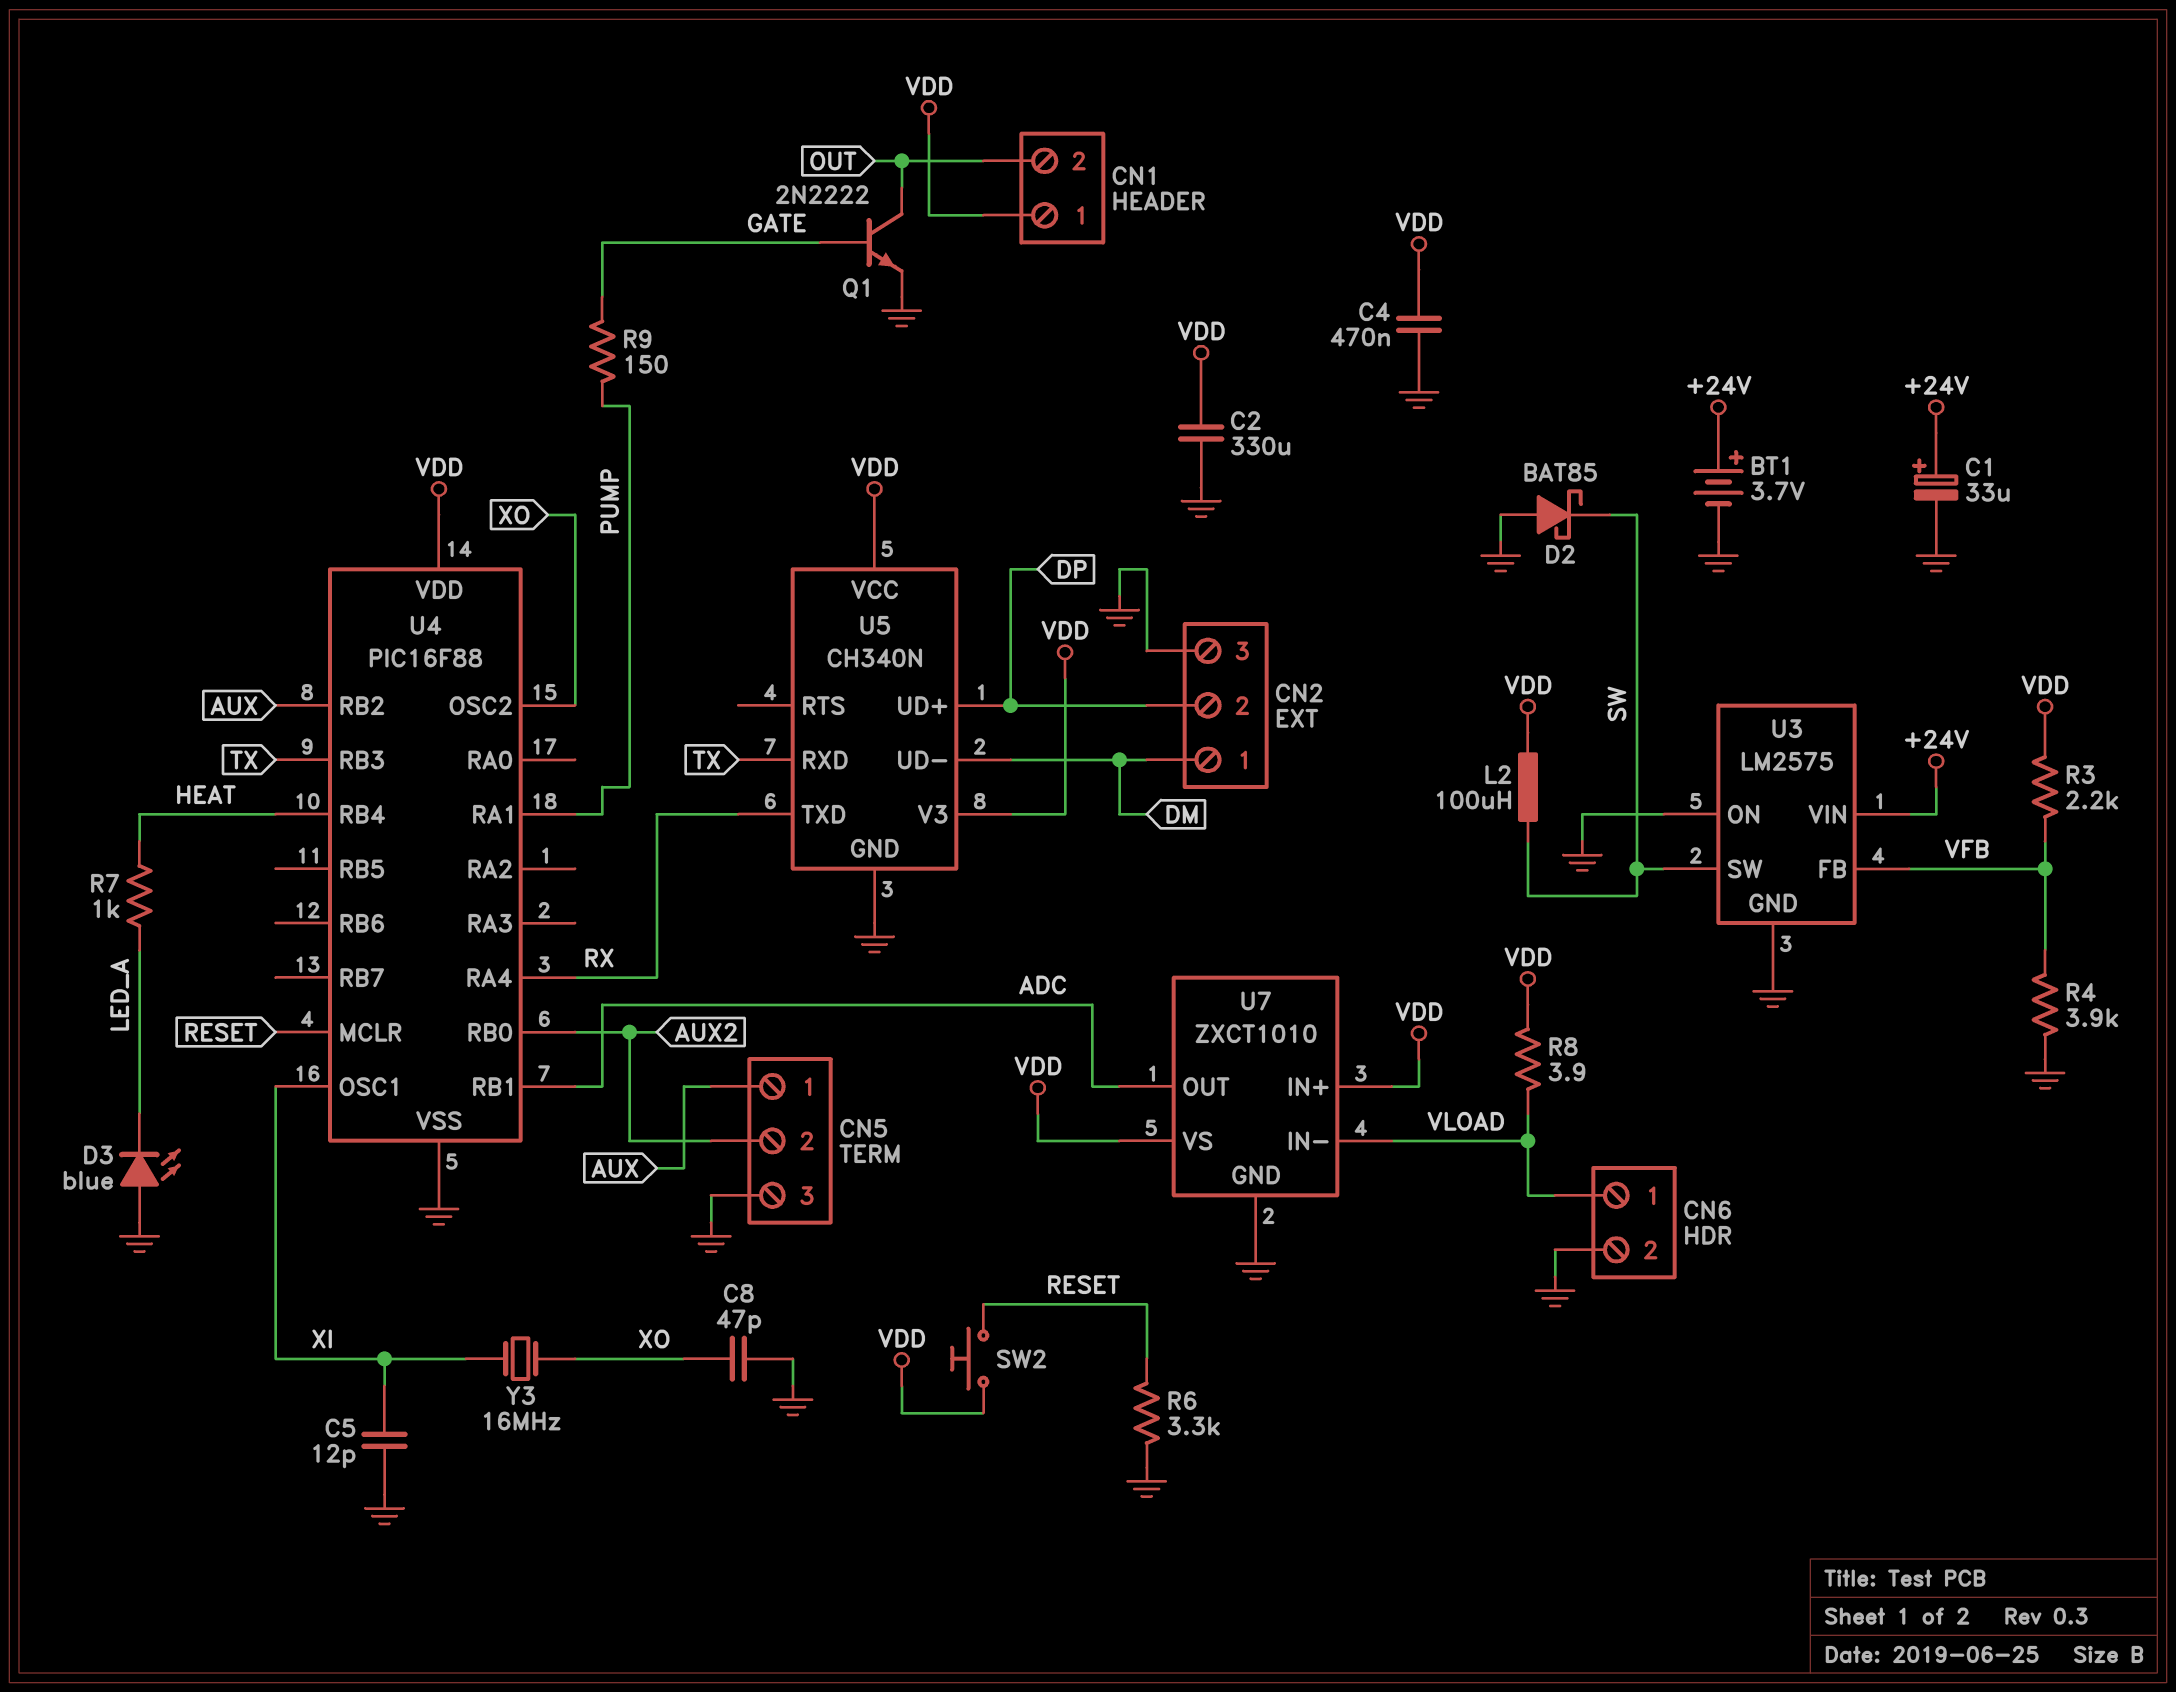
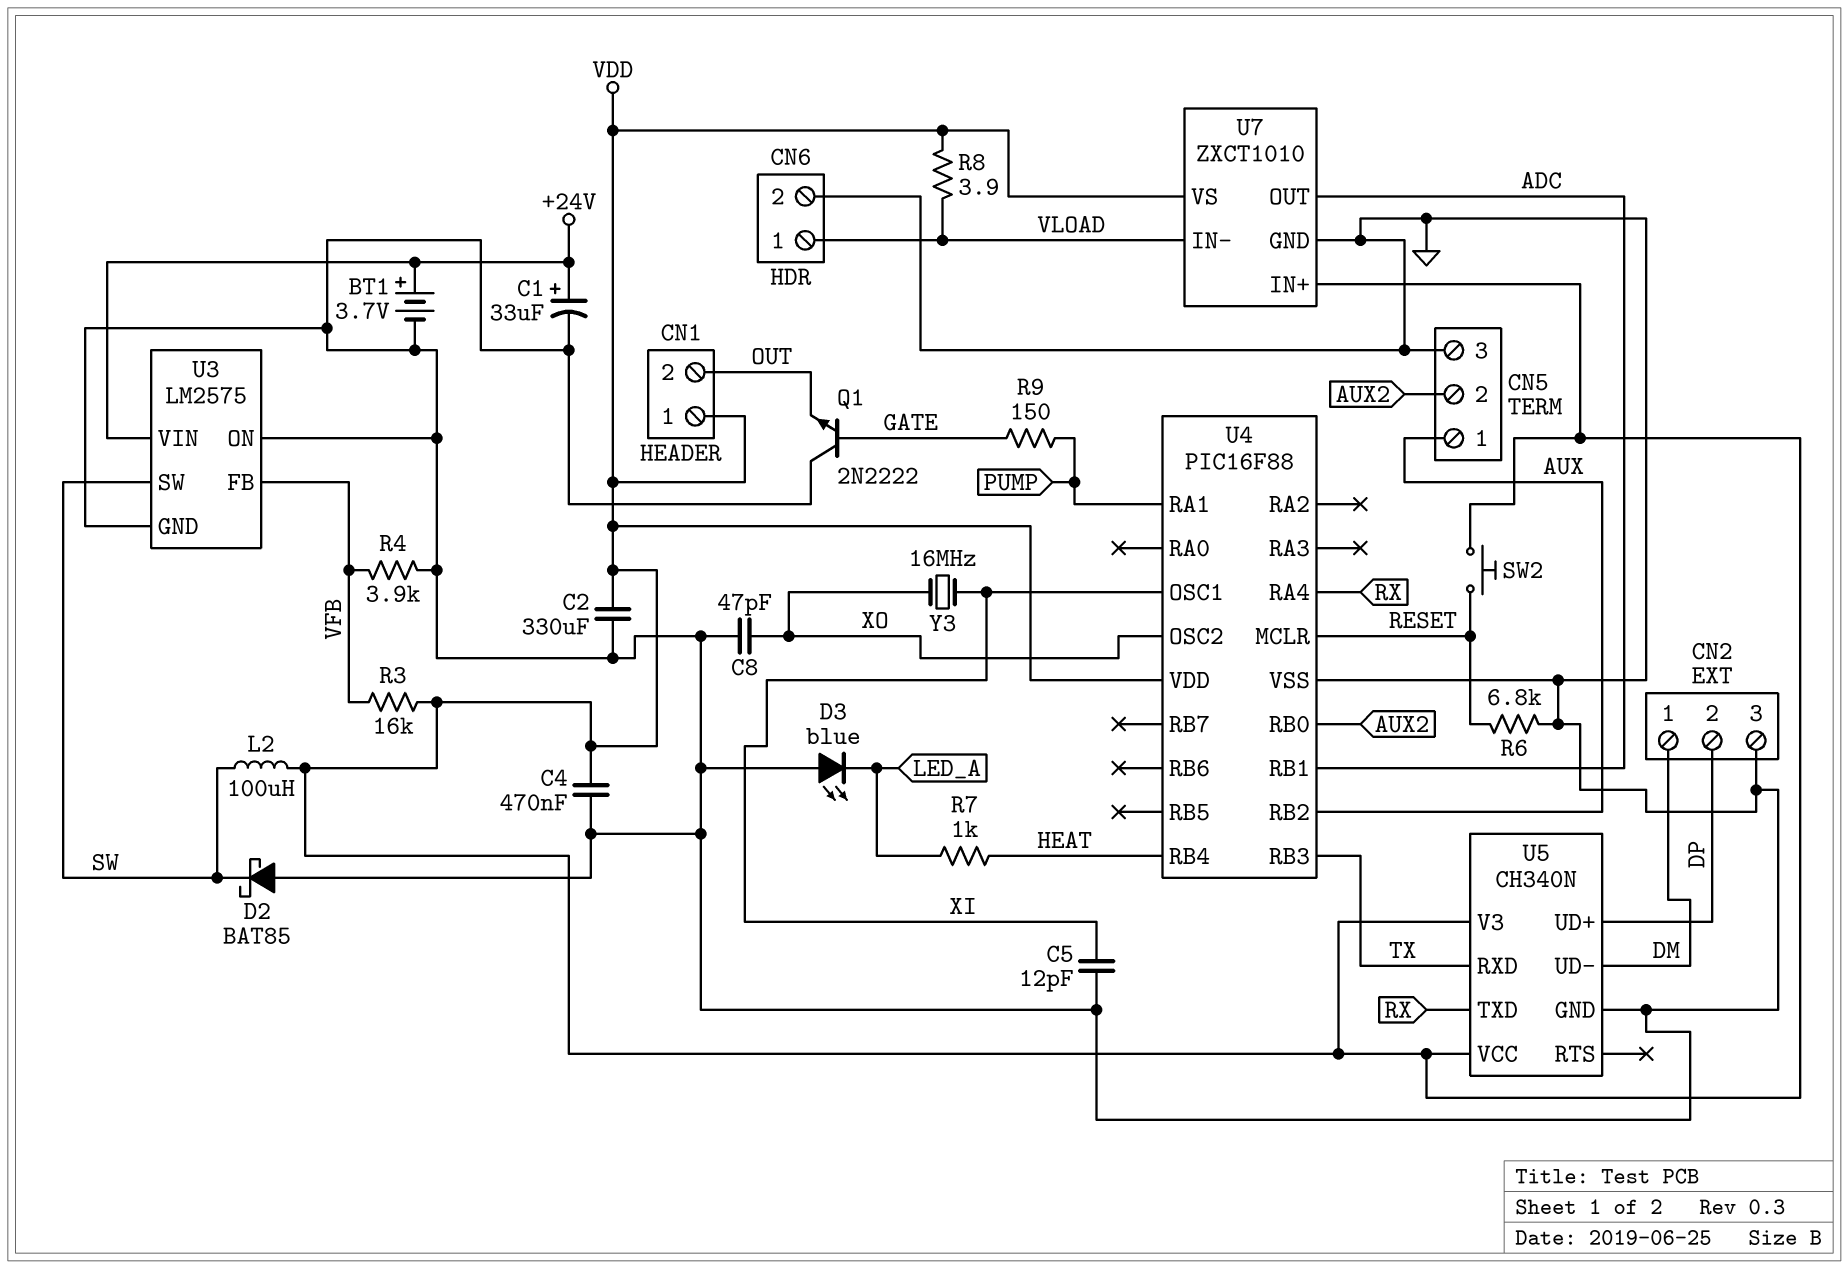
Q1: NPN 2N2222 (B GATE, C OUT, E GND) -> NPN 2N2222 (B GATE, C GND, E OUT)
R3: 2.2k (VDD, VFB) -> 16k (VDD, VFB)
R6: 3.3k (GND, RESET) -> 6.8k (GND, RESET)

